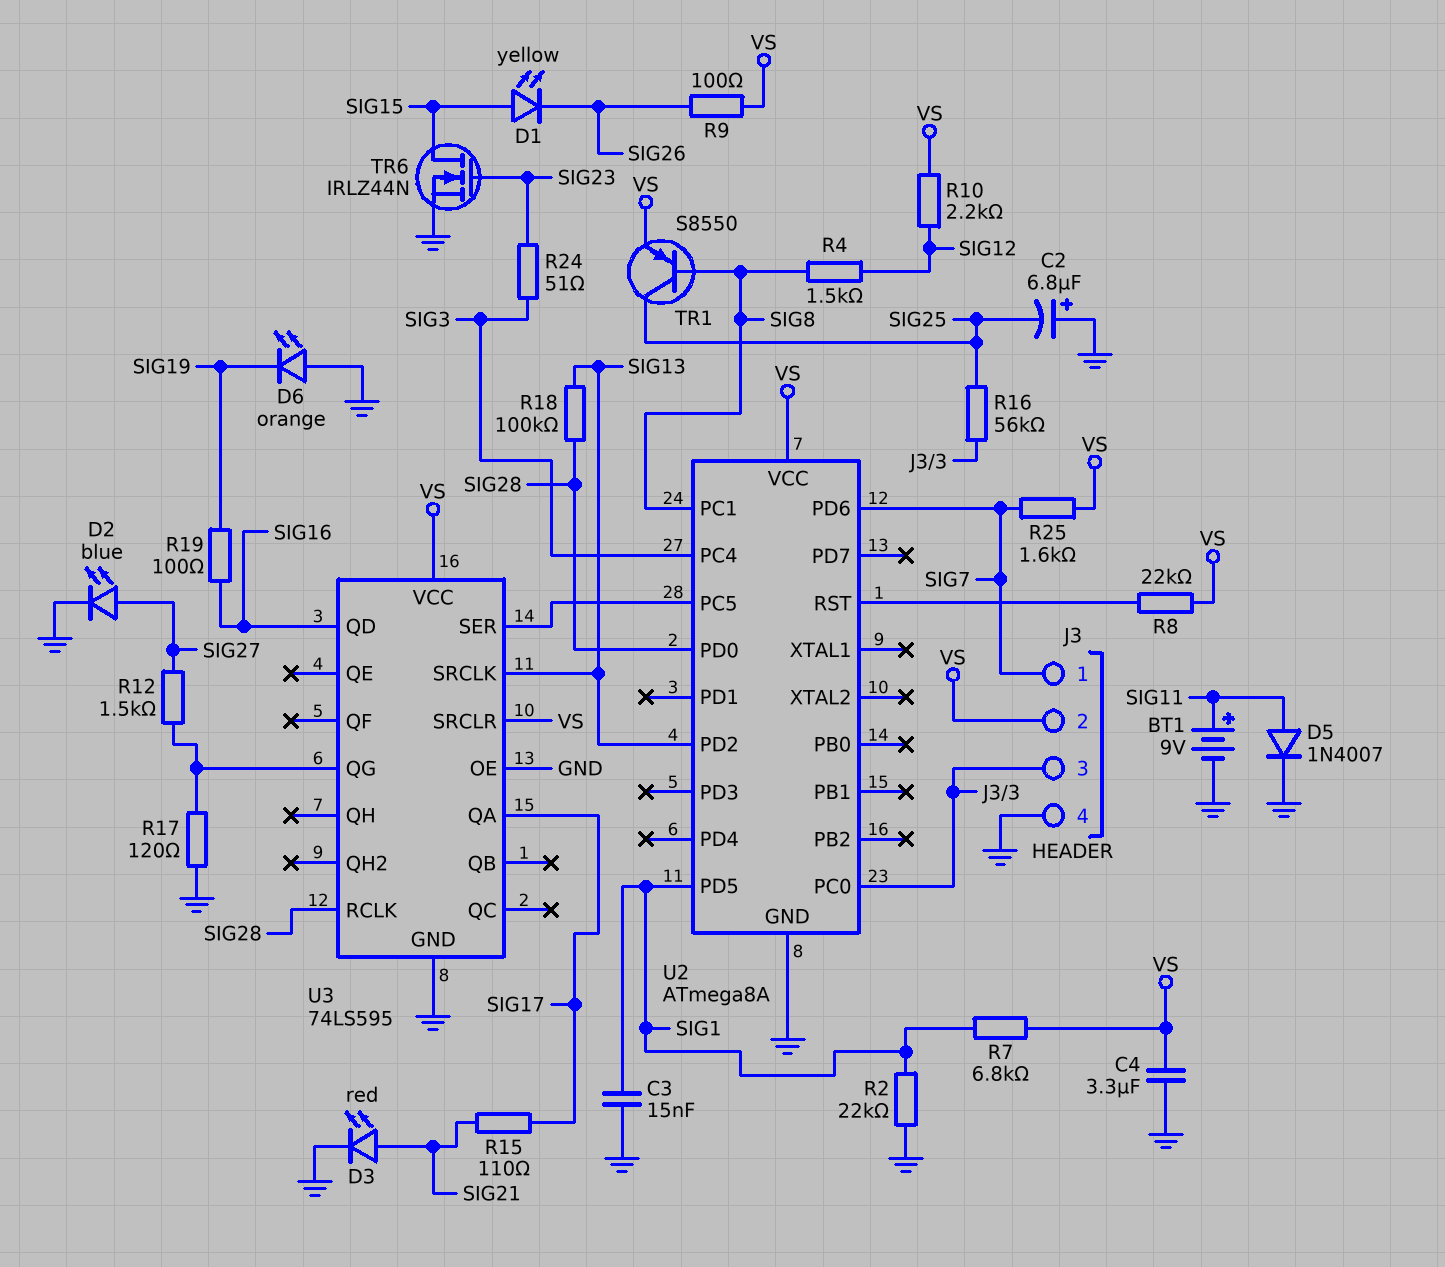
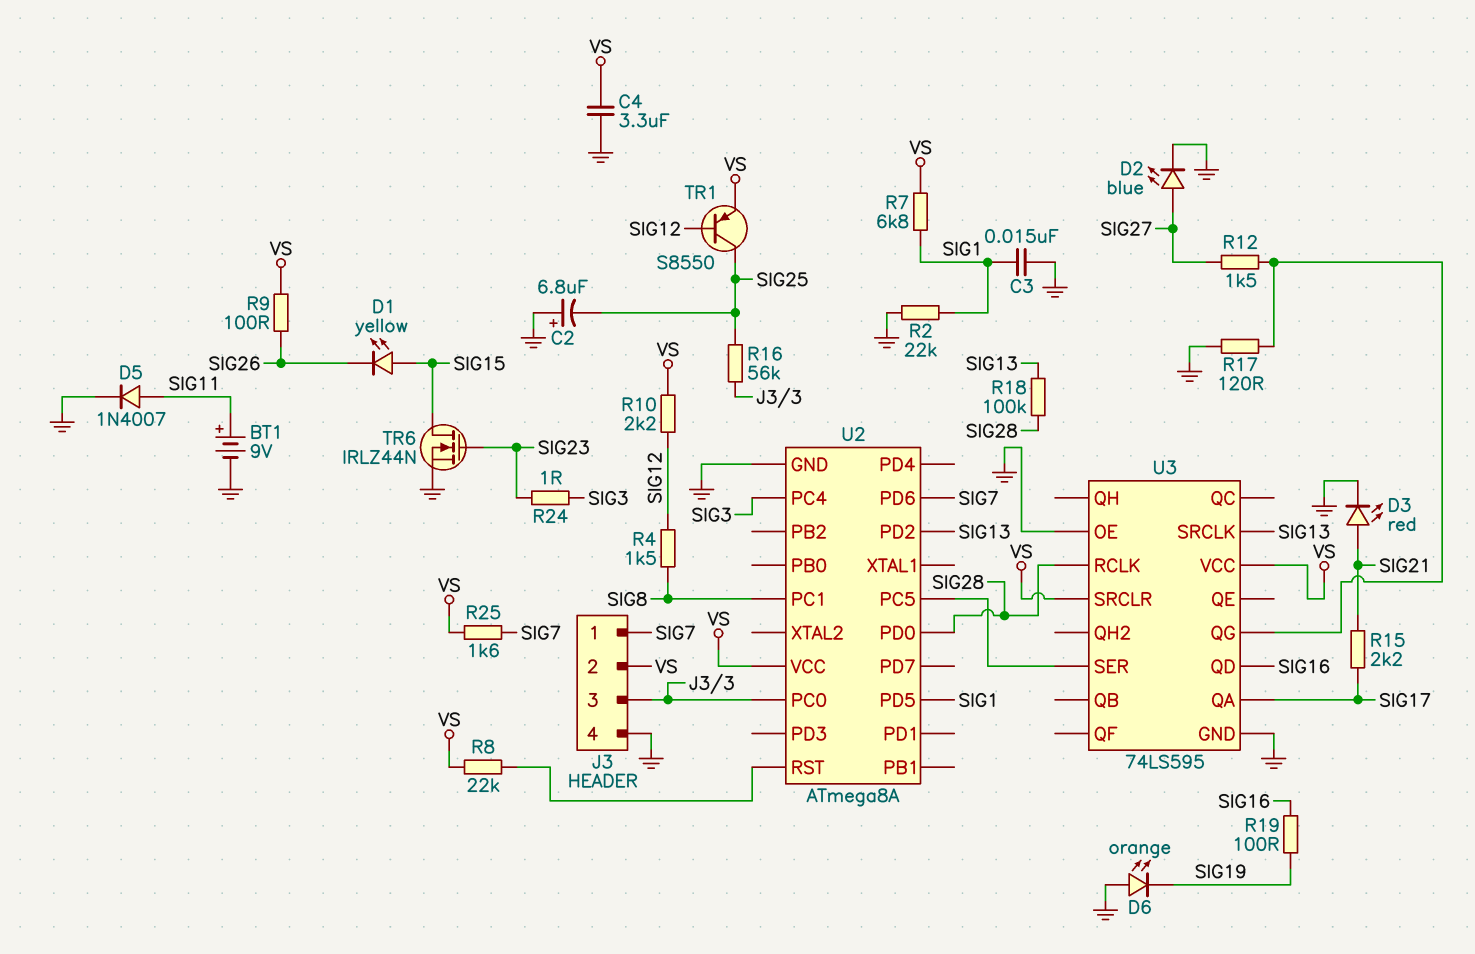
R15: 110 (SIG17, SIG21) -> 2.2k (SIG17, SIG21)
R24: 51 (SIG3, SIG23) -> 1 (SIG3, SIG23)
TR1: PNP S8550 (B SIG8, C SIG25, E VS) -> PNP S8550 (B SIG12, C SIG25, E VS)

